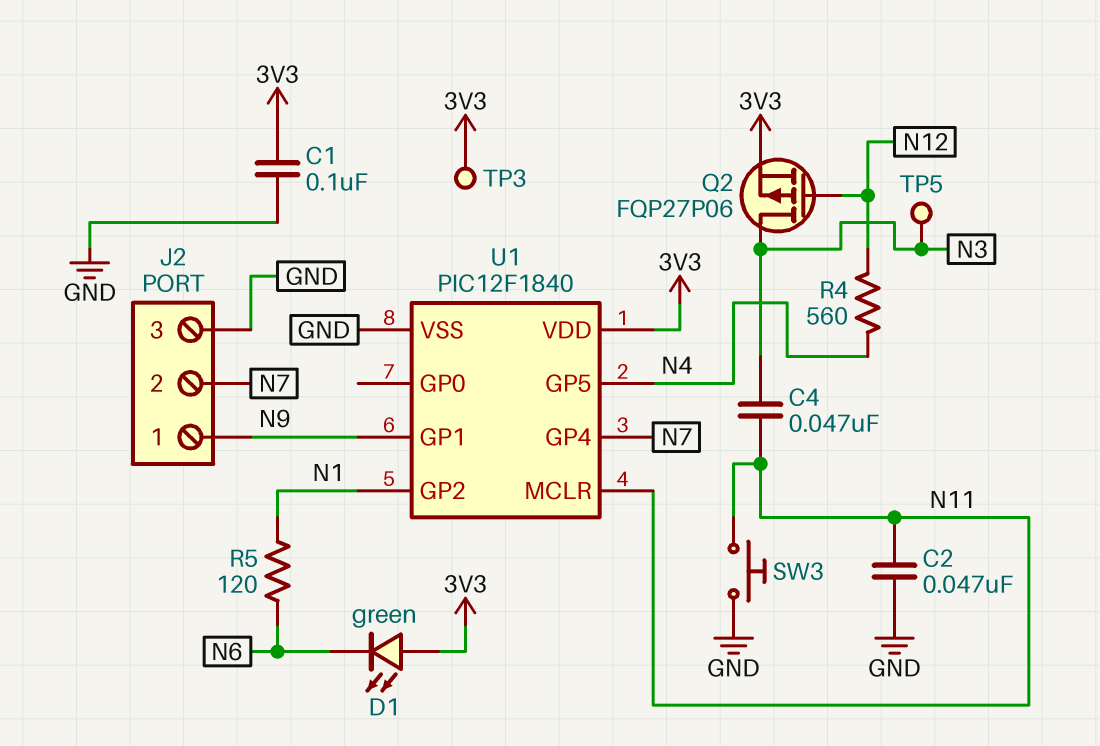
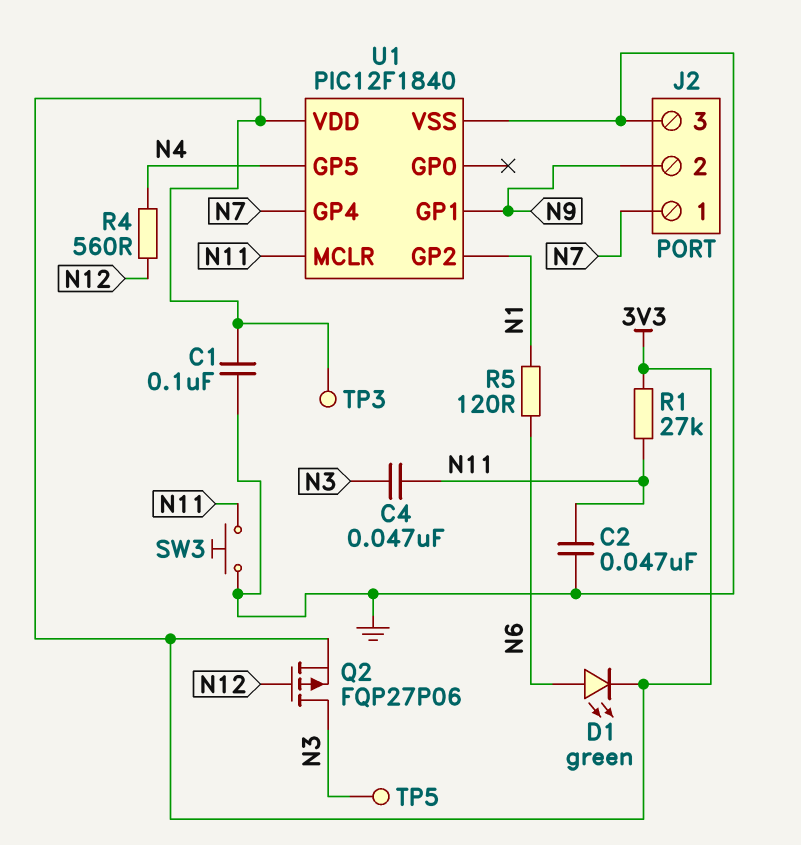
D1: LED green (A 3V3, K N6) -> LED green (A N6, K 3V3)
J2 pin 1: N9 -> N7
J2 pin 2: N7 -> N9
R1: none -> 27k (3V3, N11)

